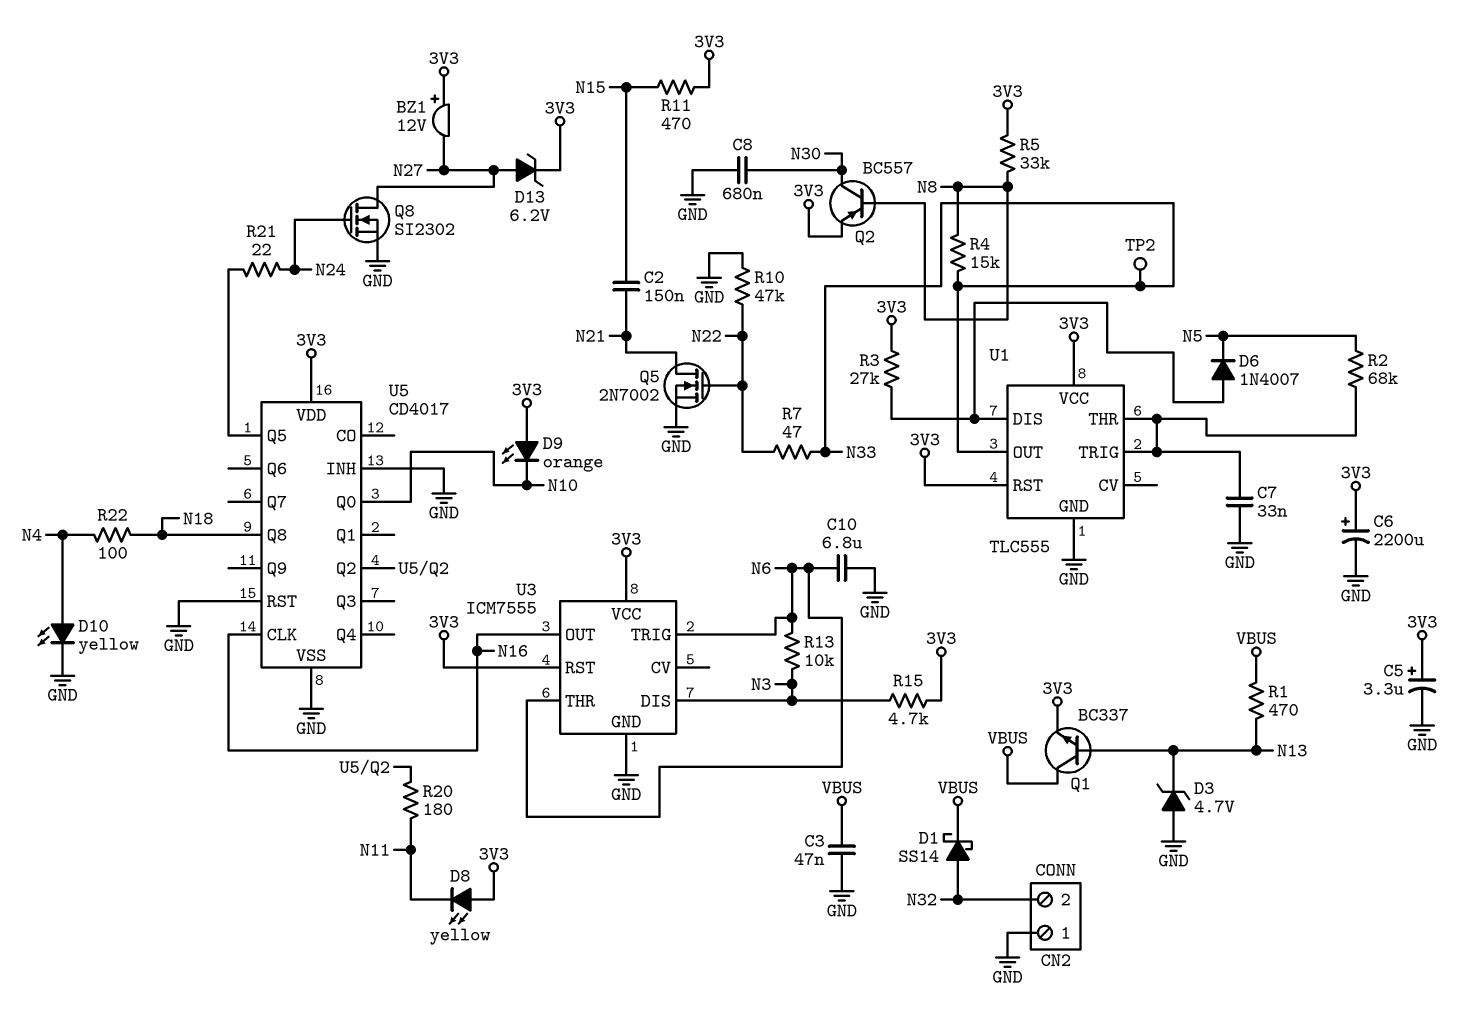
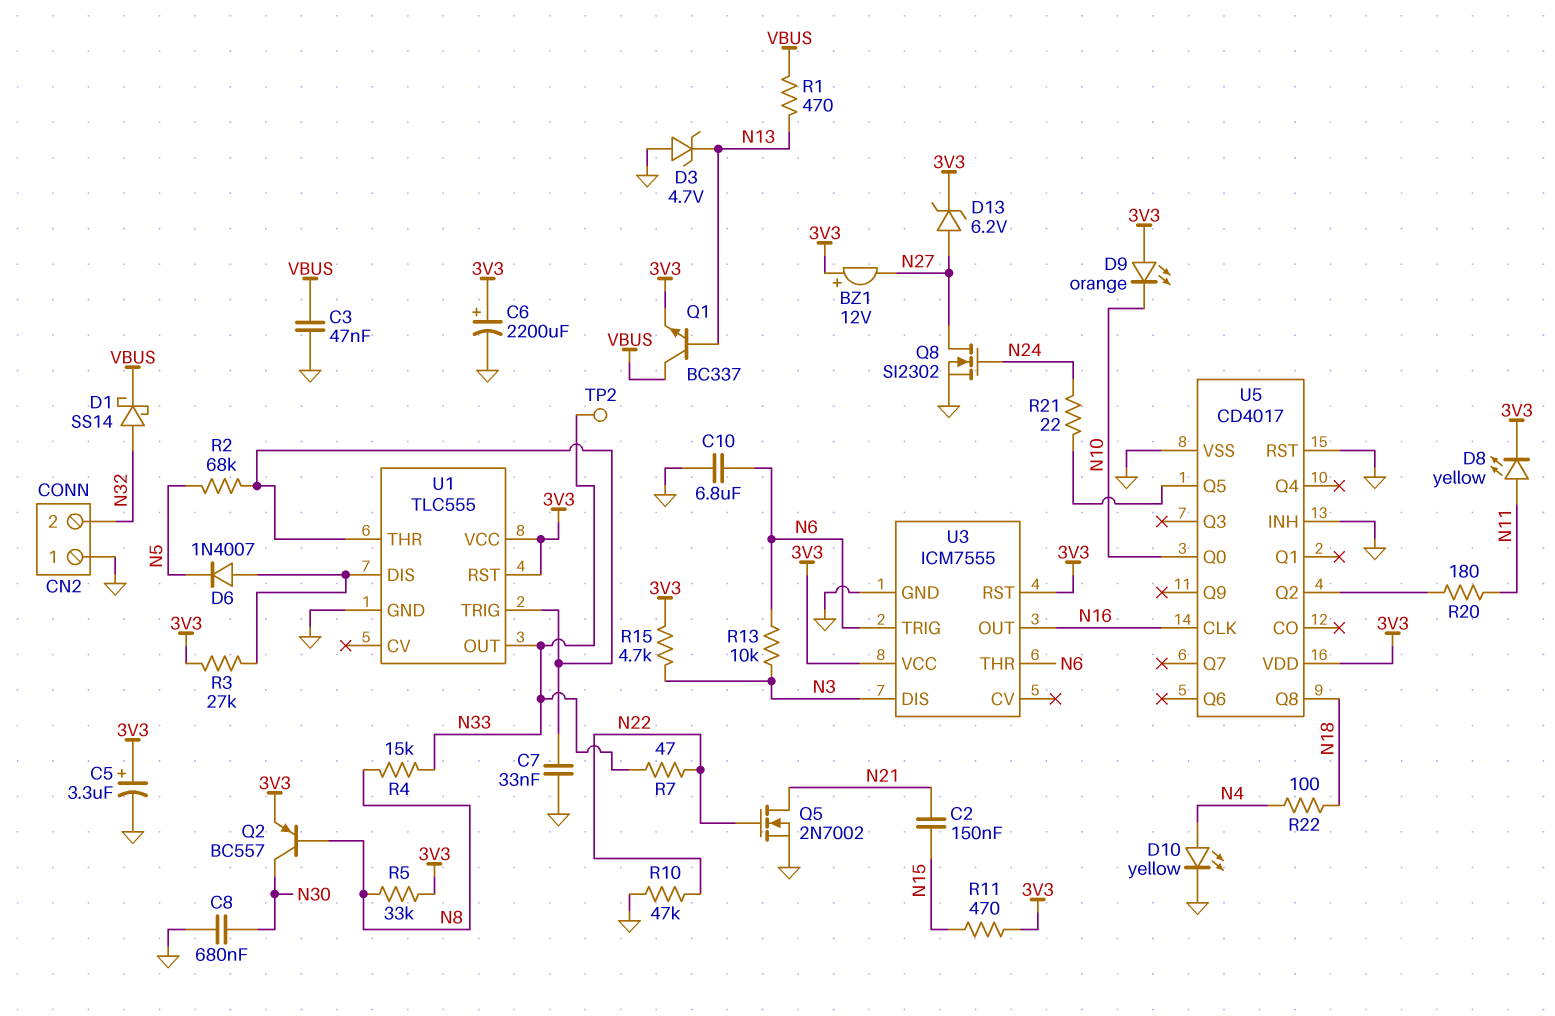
D8: LED yellow (A 3V3, K N11) -> LED yellow (A N11, K 3V3)

